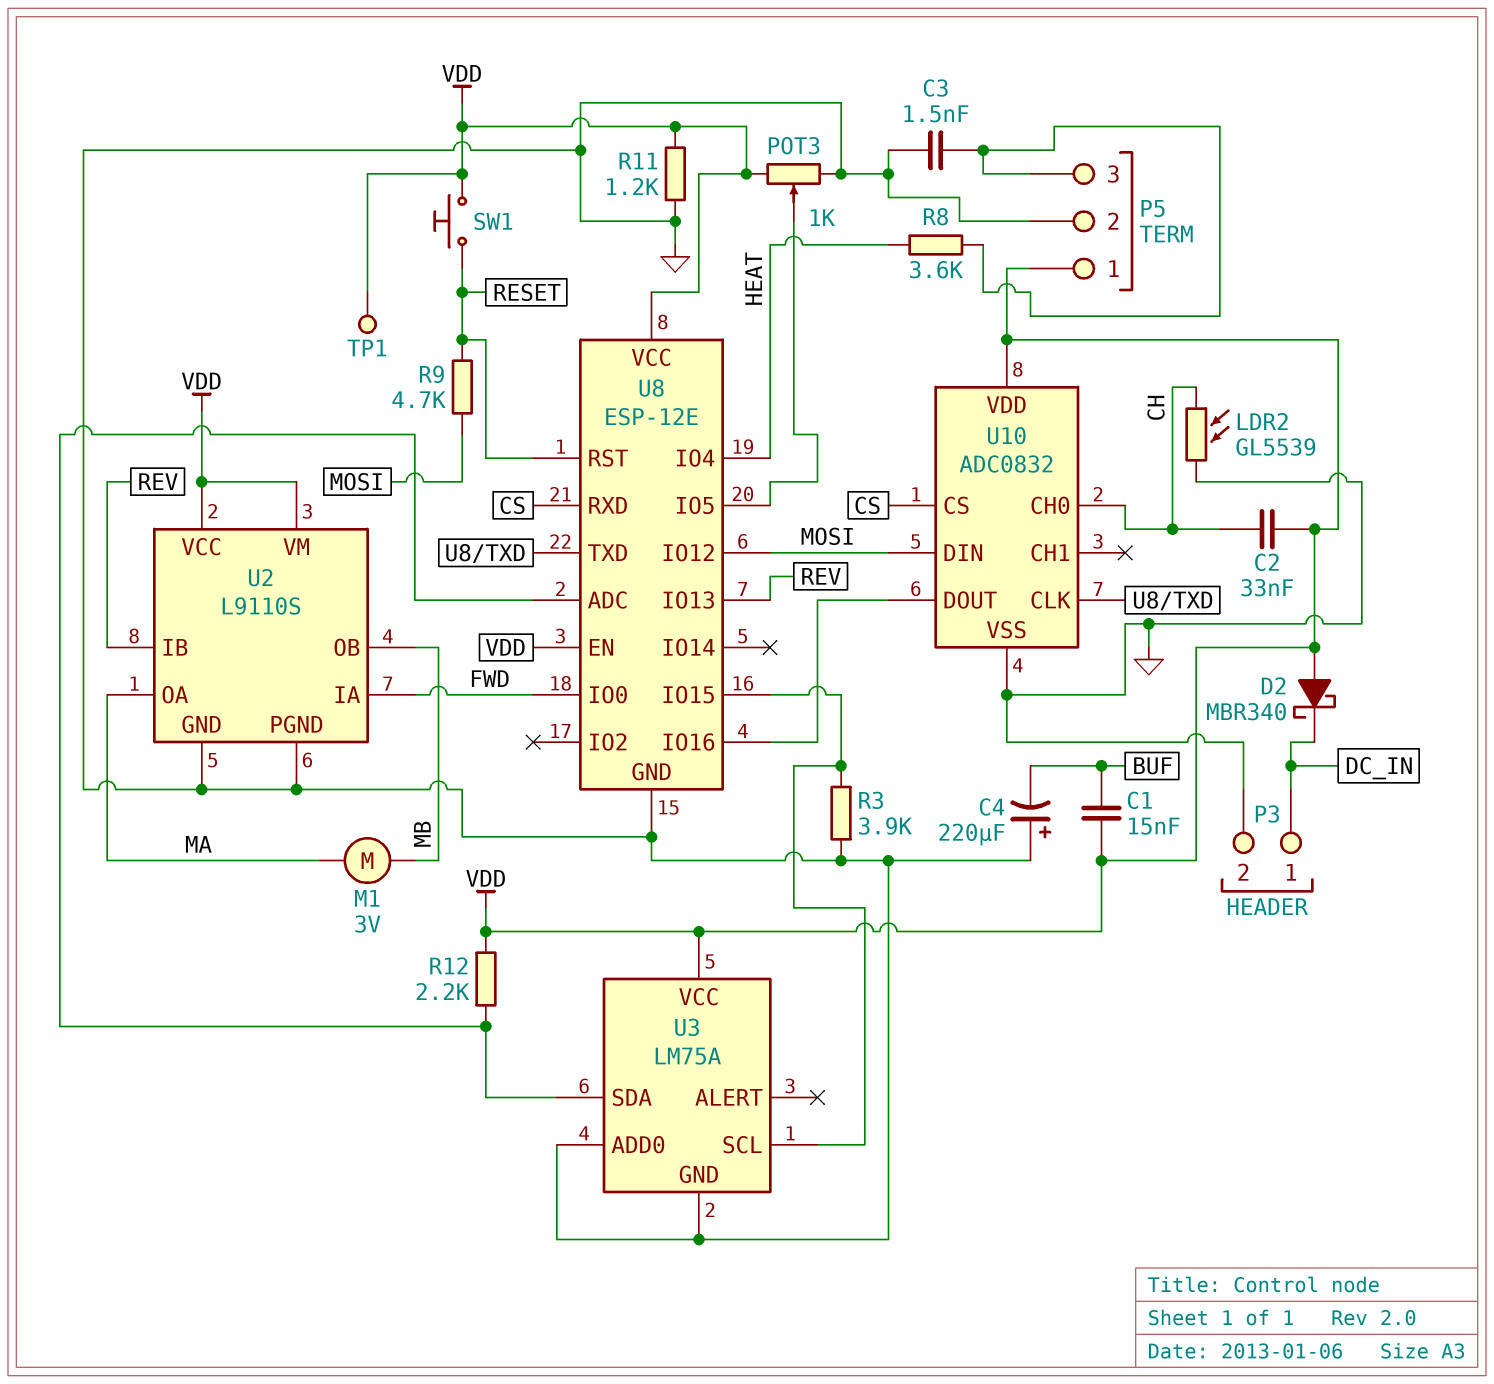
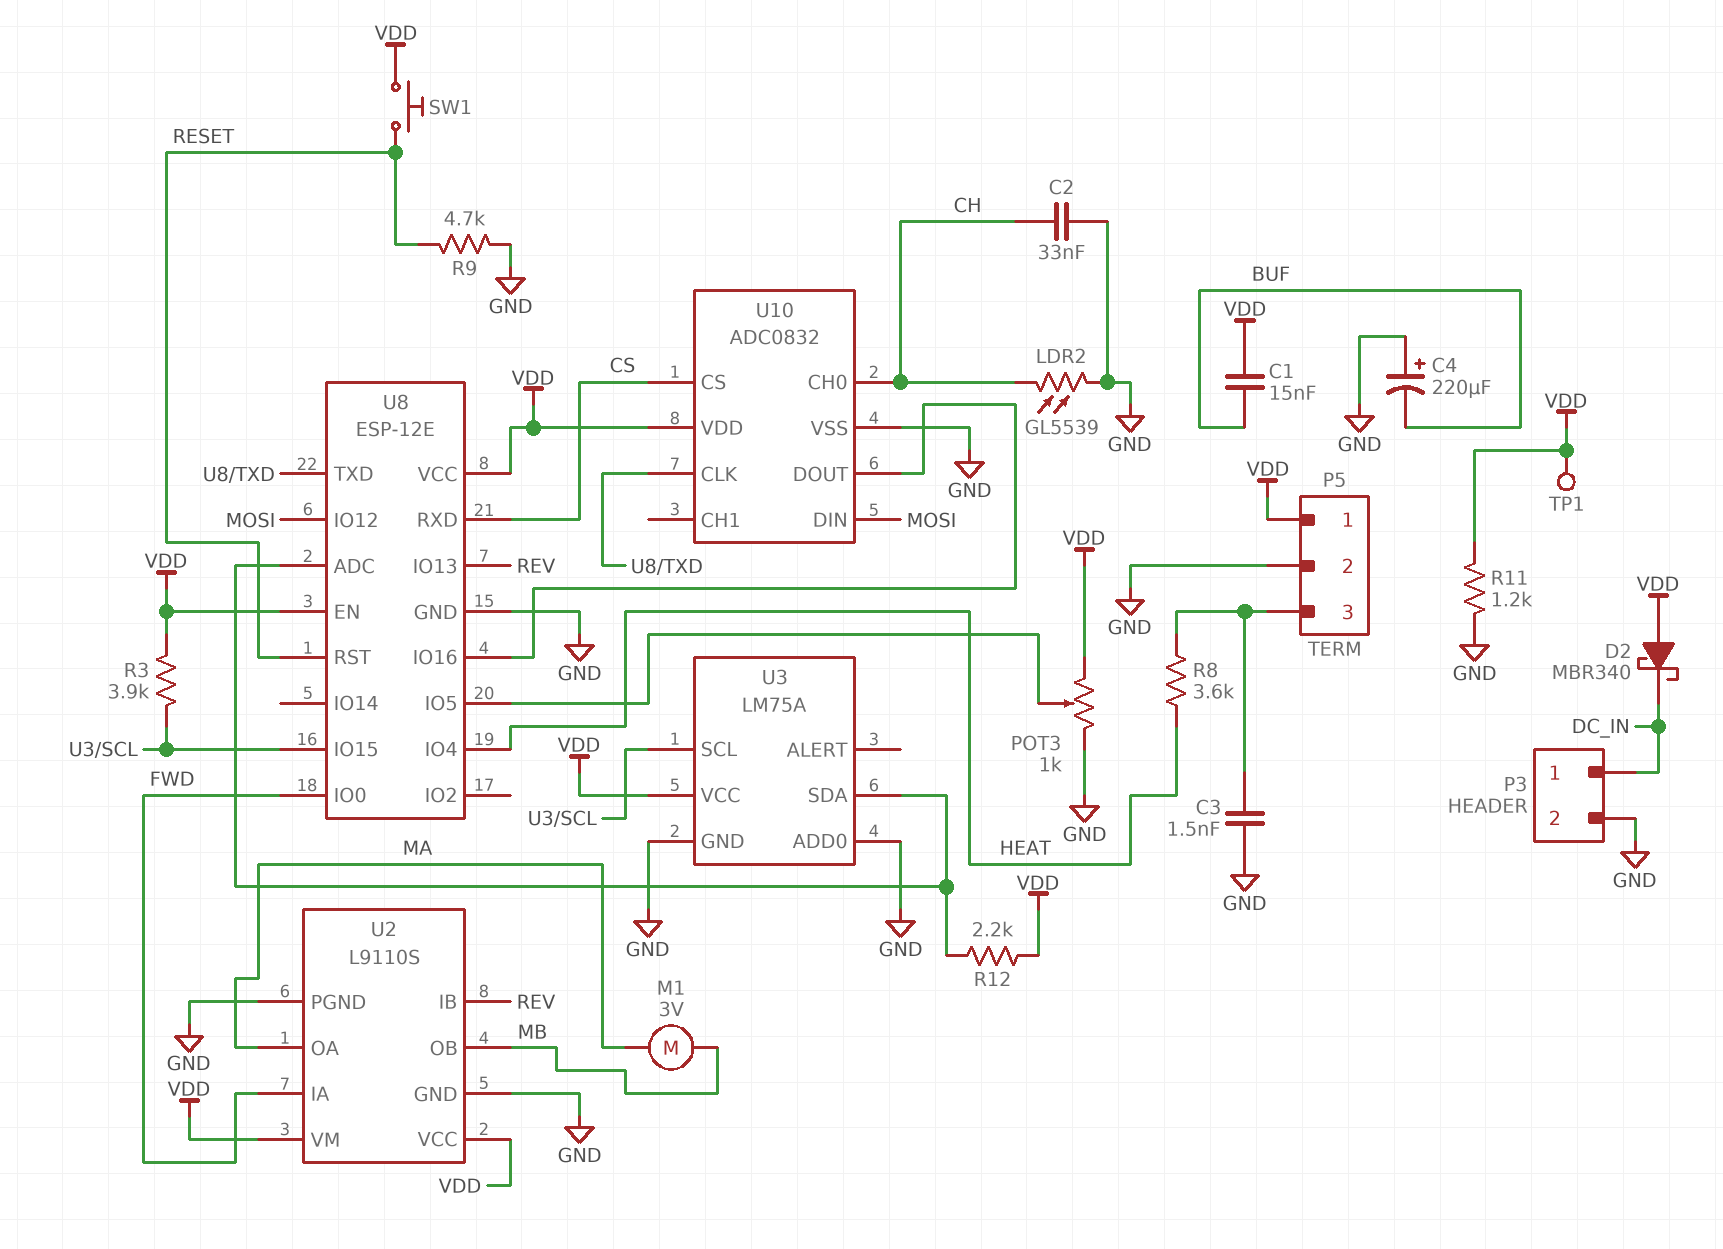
C2: 33nF (CH, VDD) -> 33nF (CH, GND)
R3: 3.9k (GND, U3/SCL) -> 3.9k (U3/SCL, VDD)
R9: 4.7k (MOSI, RESET) -> 4.7k (GND, RESET)

